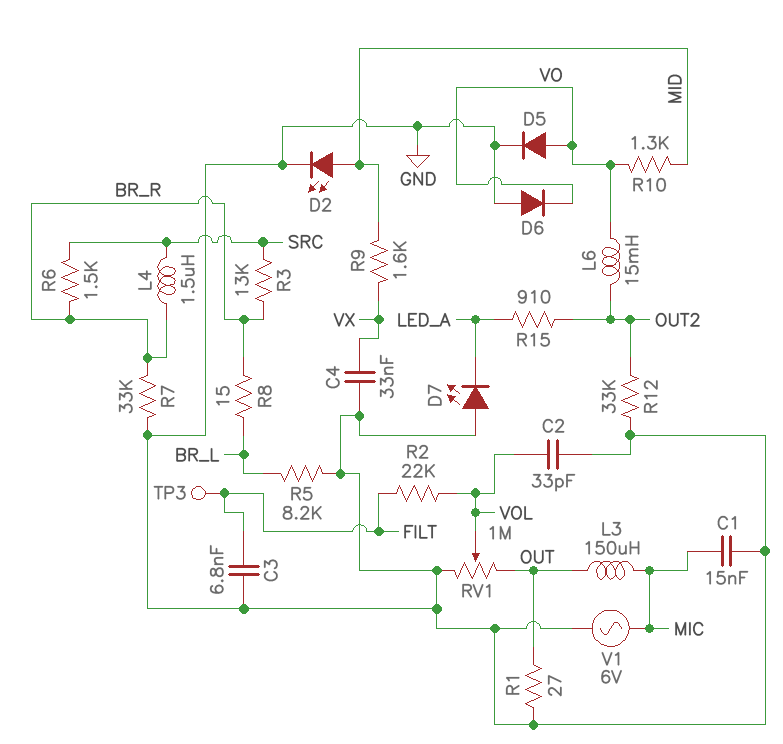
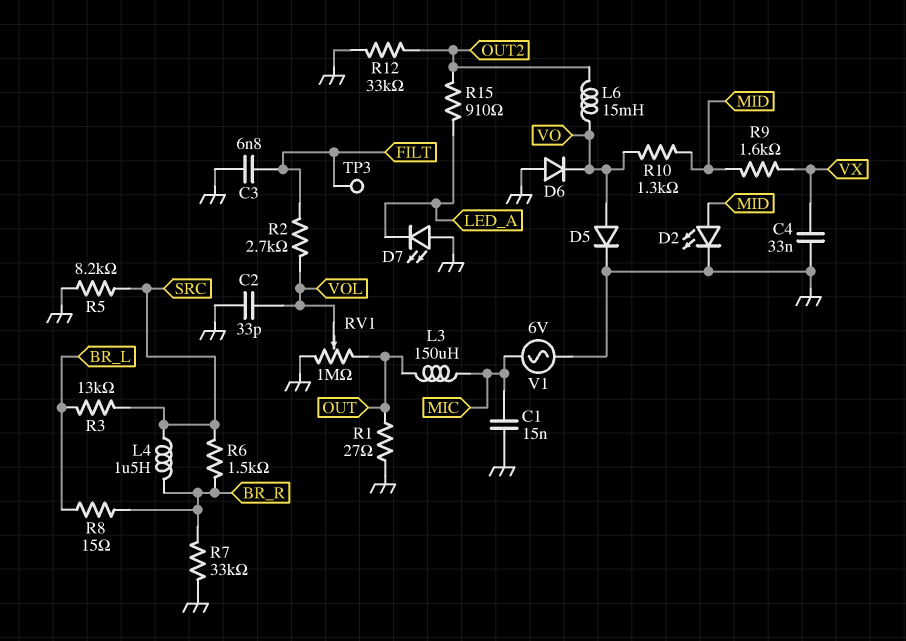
R2: 22k (FILT, VOL) -> 2.7k (FILT, VOL)
R3: 13k (BR_R, SRC) -> 13k (BR_L, SRC)
R5: 8.2k (BR_L, GND) -> 8.2k (GND, SRC)

